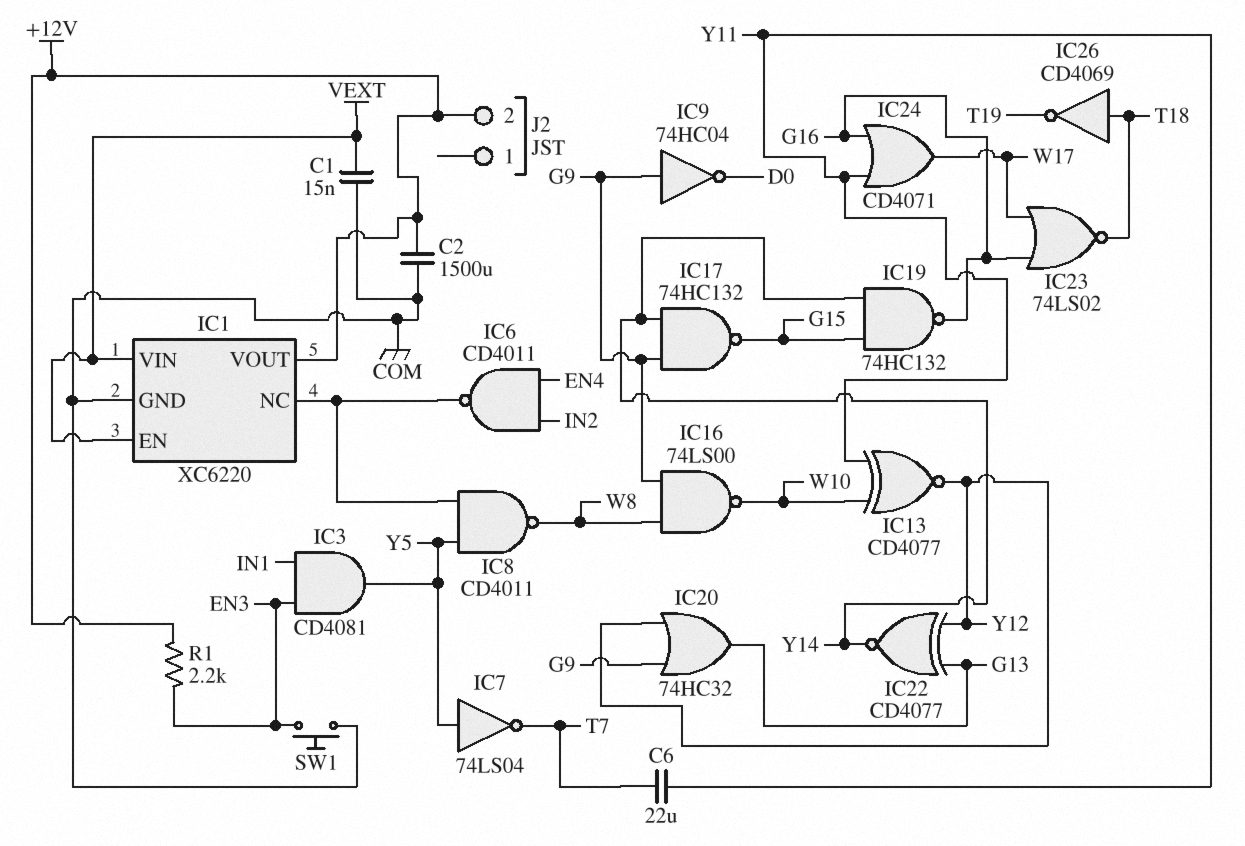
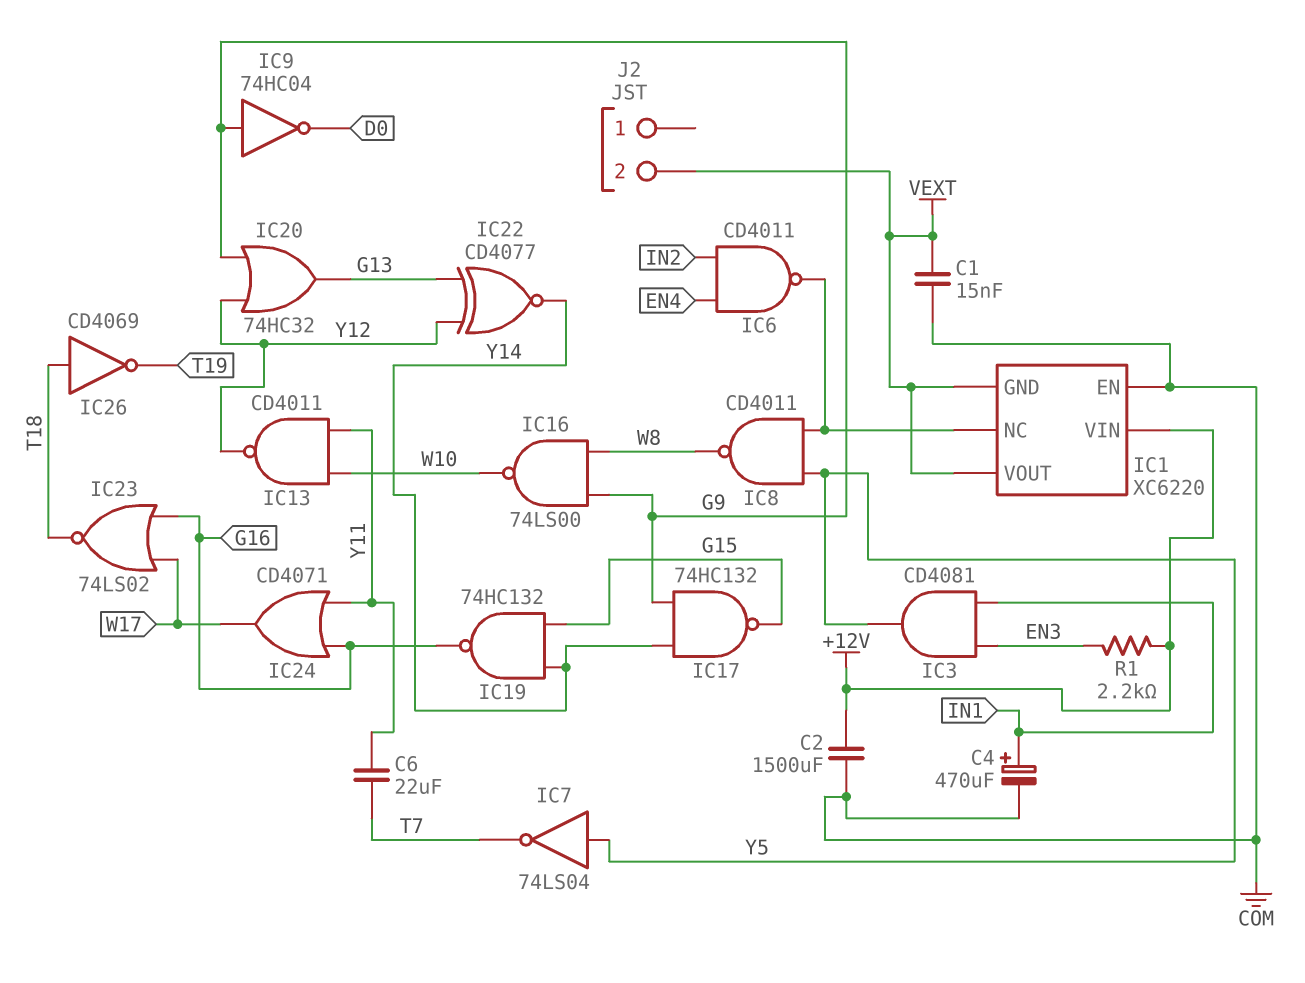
C4: none -> 470uF (plus IN1, minus COM)
IC1 pin EN: VEXT -> COM
IC1 pin GND: COM -> VEXT
IC1 pin VIN: VEXT -> +12V
IC1 pin VOUT: +12V -> VEXT
IC13: XNOR CD4077 (in W10, in Y11, out Y12) -> NAND CD4011 (in W10, in Y11, out Y12)
J2 pin 2: +12V -> VEXT
SW1: button (COM, EN3) -> none

